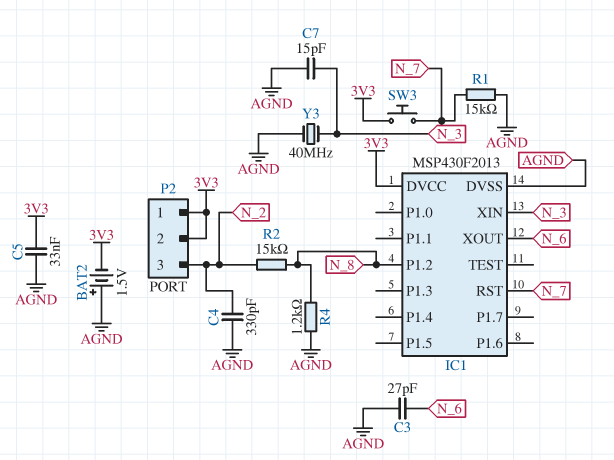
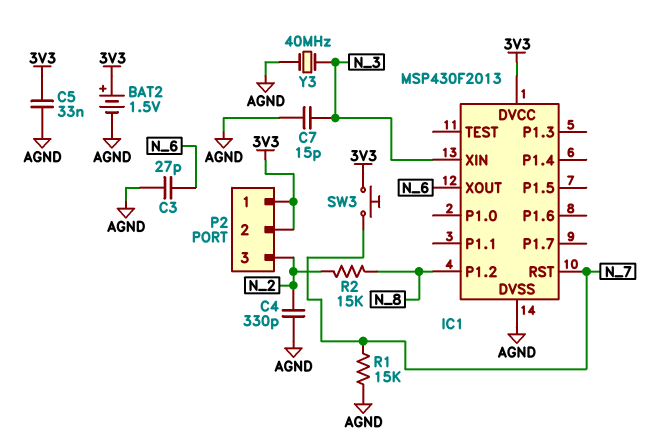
BAT2: 1.5V (plus AGND, minus 3V3) -> 1.5V (plus 3V3, minus AGND)
R4: 1.2k (AGND, N_8) -> none

